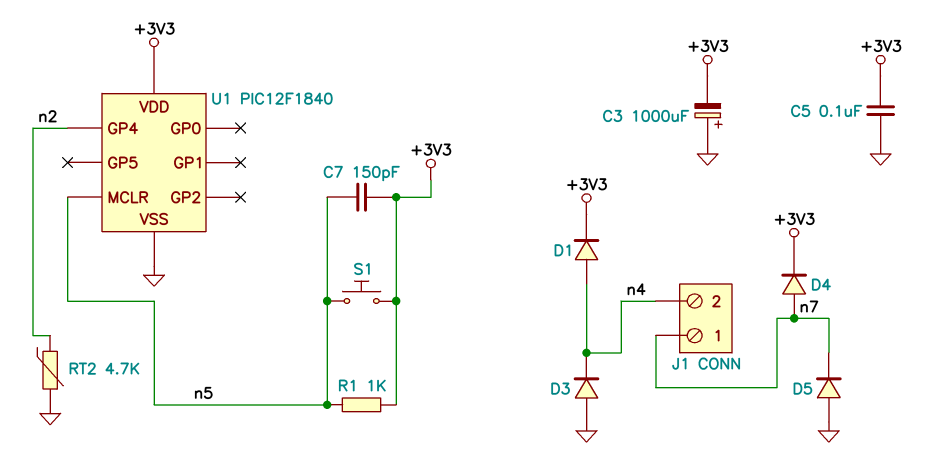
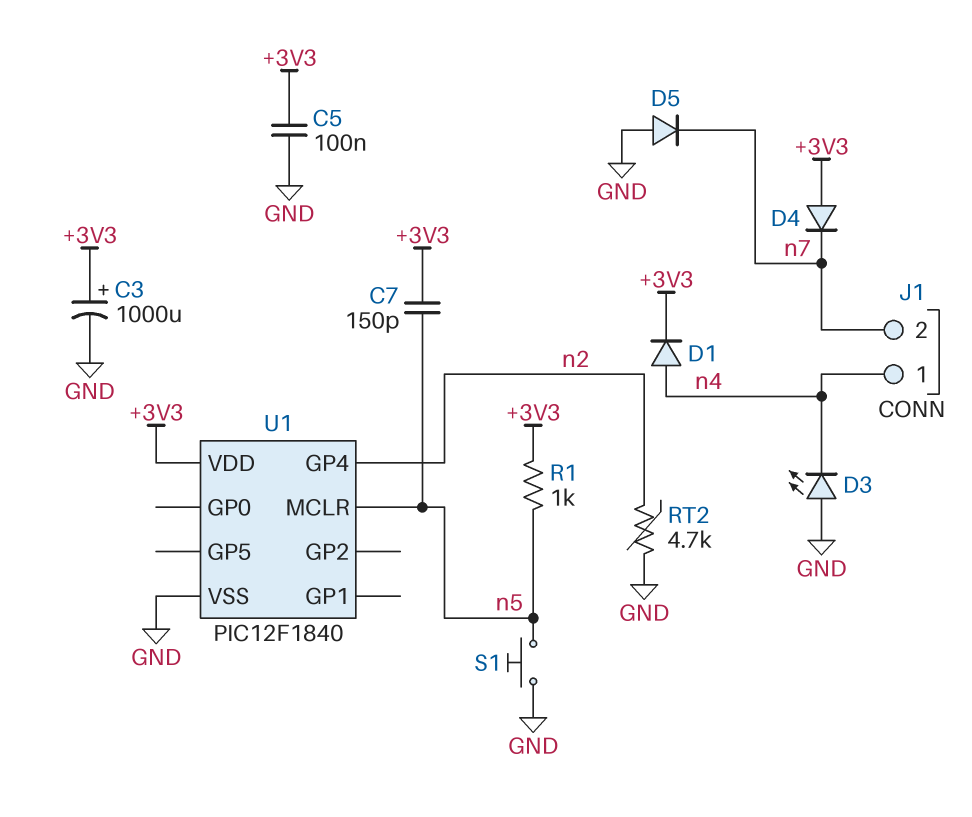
C3: 1000uF (plus GND, minus +3V3) -> 1000uF (plus +3V3, minus GND)
D3: diode (A GND, K n4) -> LED (A GND, K n4)
D4: diode (A n7, K +3V3) -> diode (A +3V3, K n7)
J1 pin 1: n7 -> n4
J1 pin 2: n4 -> n7
S1: button (+3V3, n5) -> button (GND, n5)

